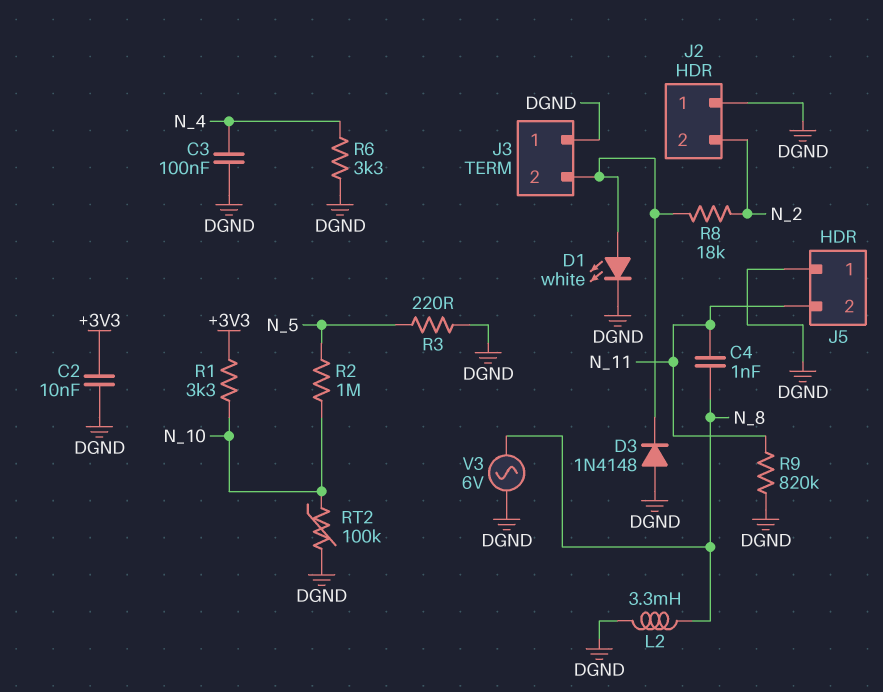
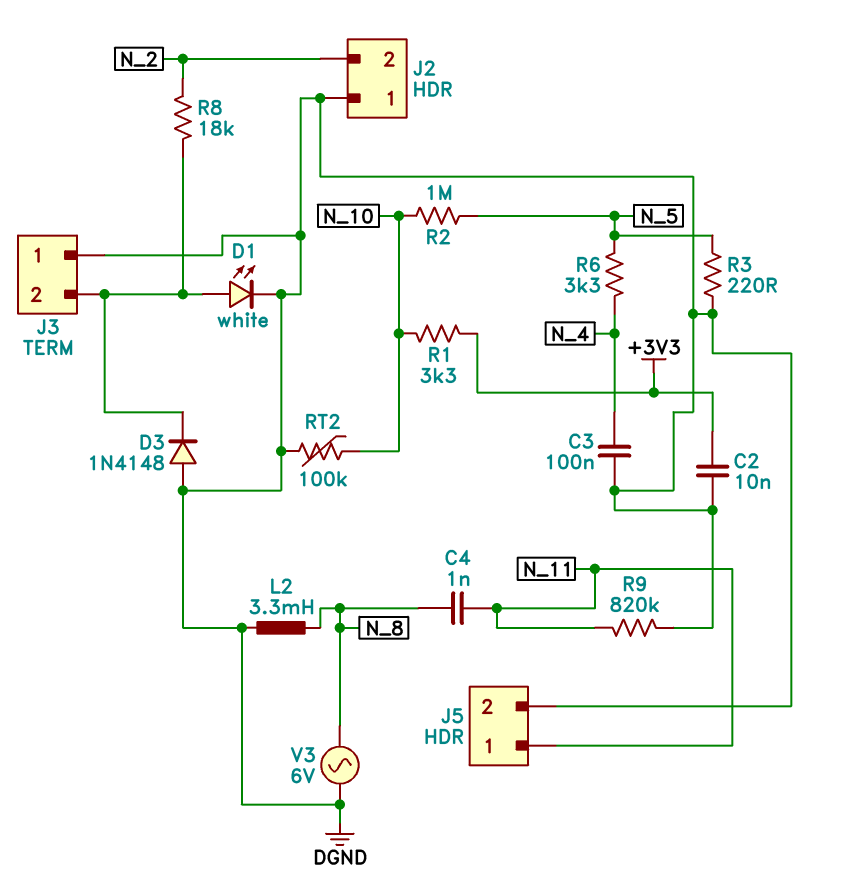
J5 pin 1: DGND -> N_11
J5 pin 2: N_11 -> DGND
R6: 3.3k (DGND, N_4) -> 3.3k (N_4, N_5)

